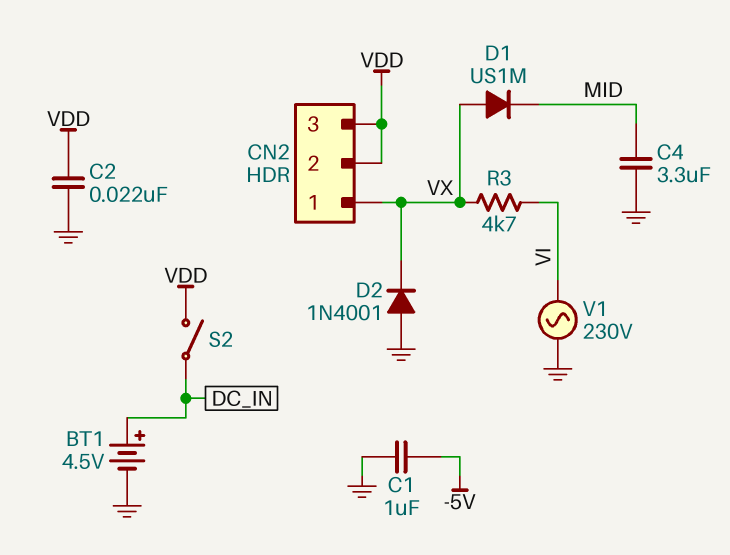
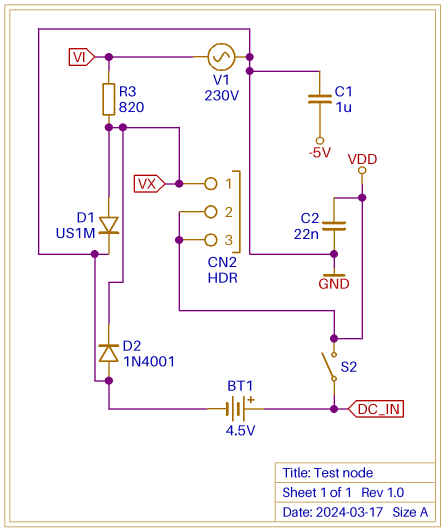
C4: 3.3uF (GND, MID) -> none
D1: diode US1M (A VX, K MID) -> diode US1M (A VX, K GND)
R3: 4.7k (VI, VX) -> 820 (VI, VX)

